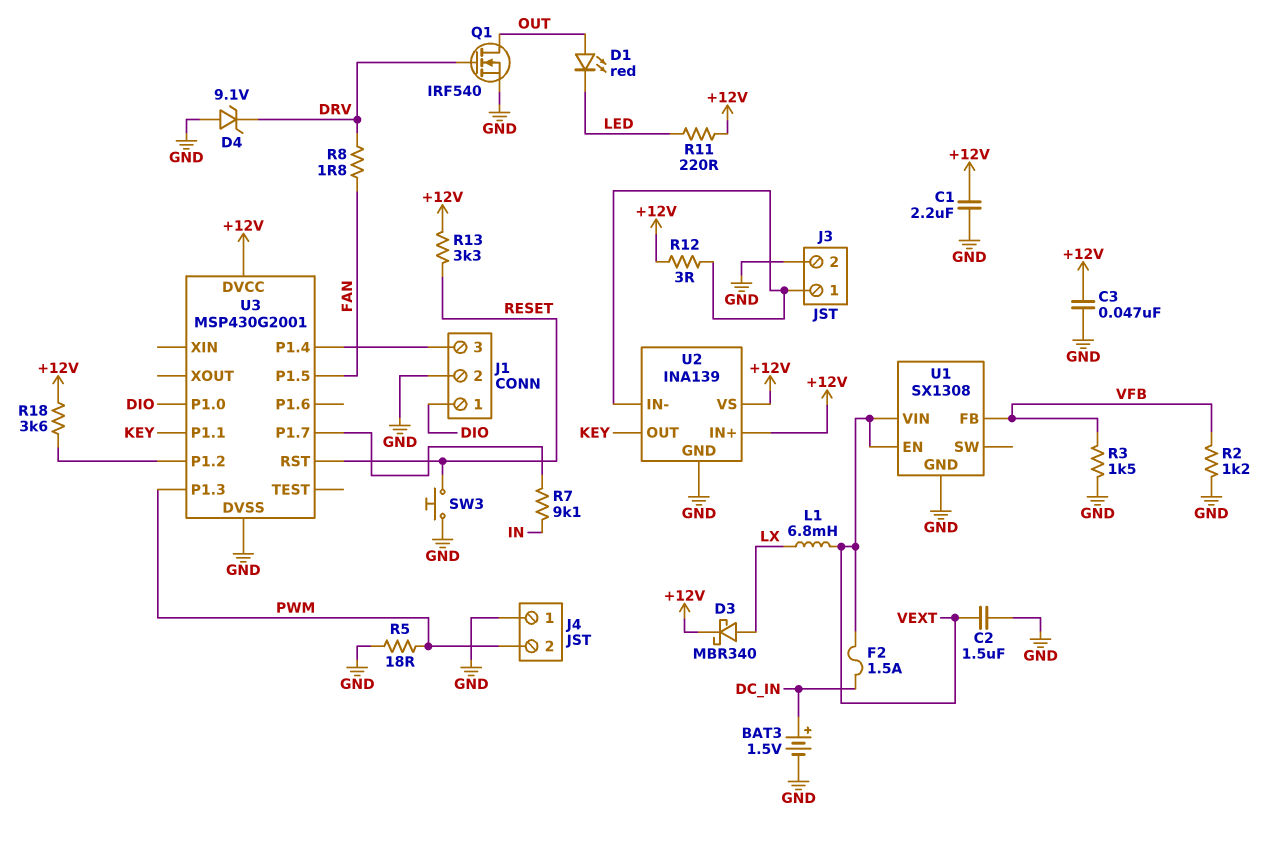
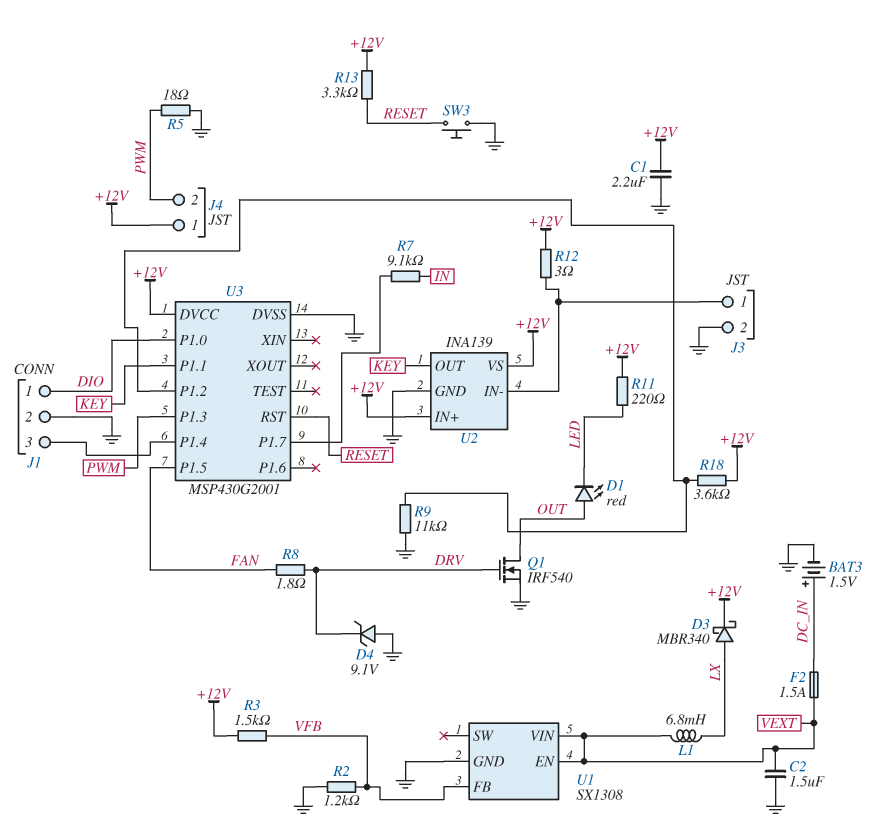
C3: 47nF (+12V, GND) -> none
J4 pin 1: GND -> +12V
R3: 1.5k (GND, VFB) -> 1.5k (+12V, VFB)
R9: none -> 11k (GND, U3/P1.2)

